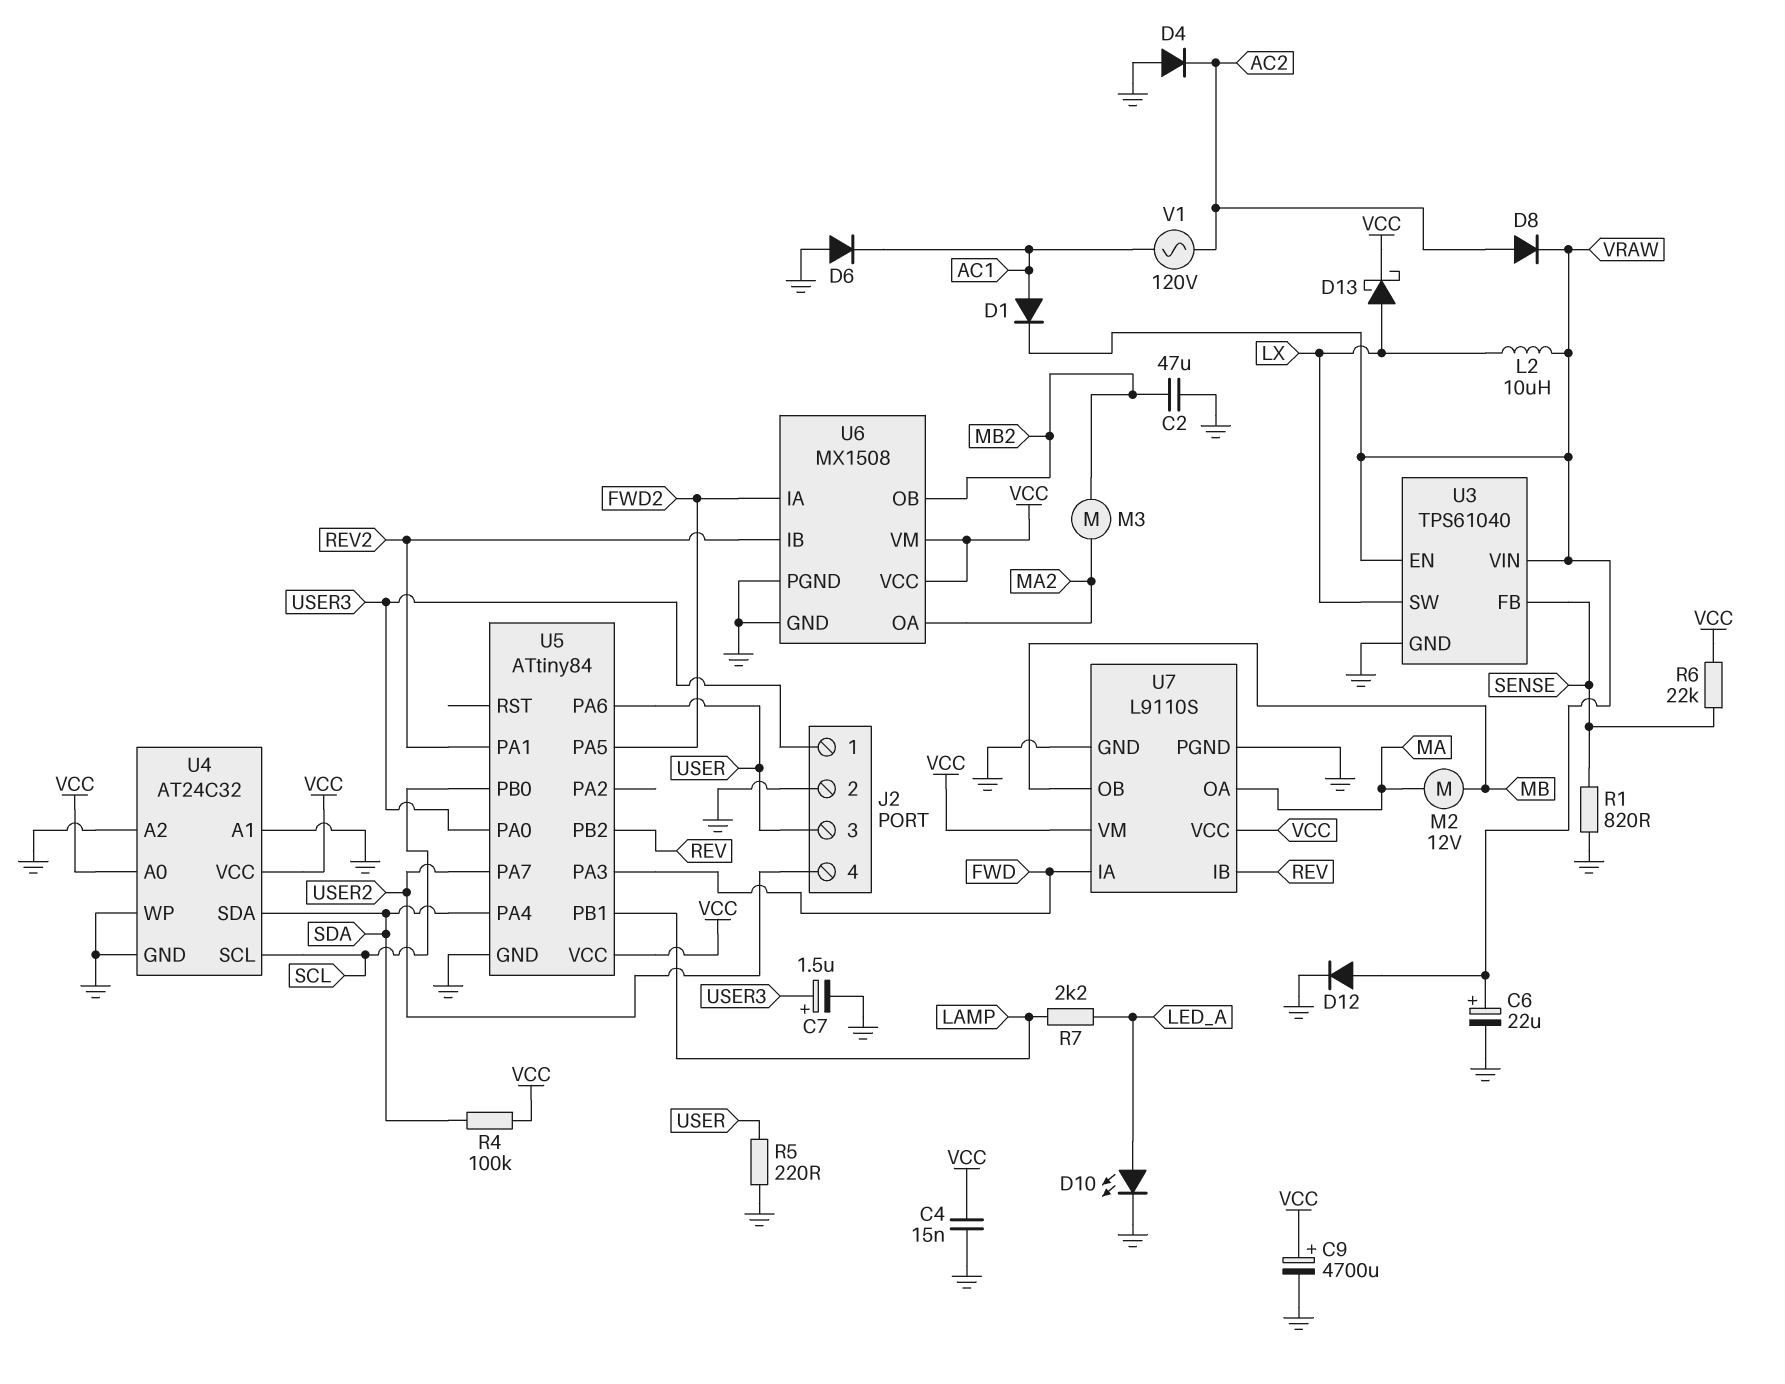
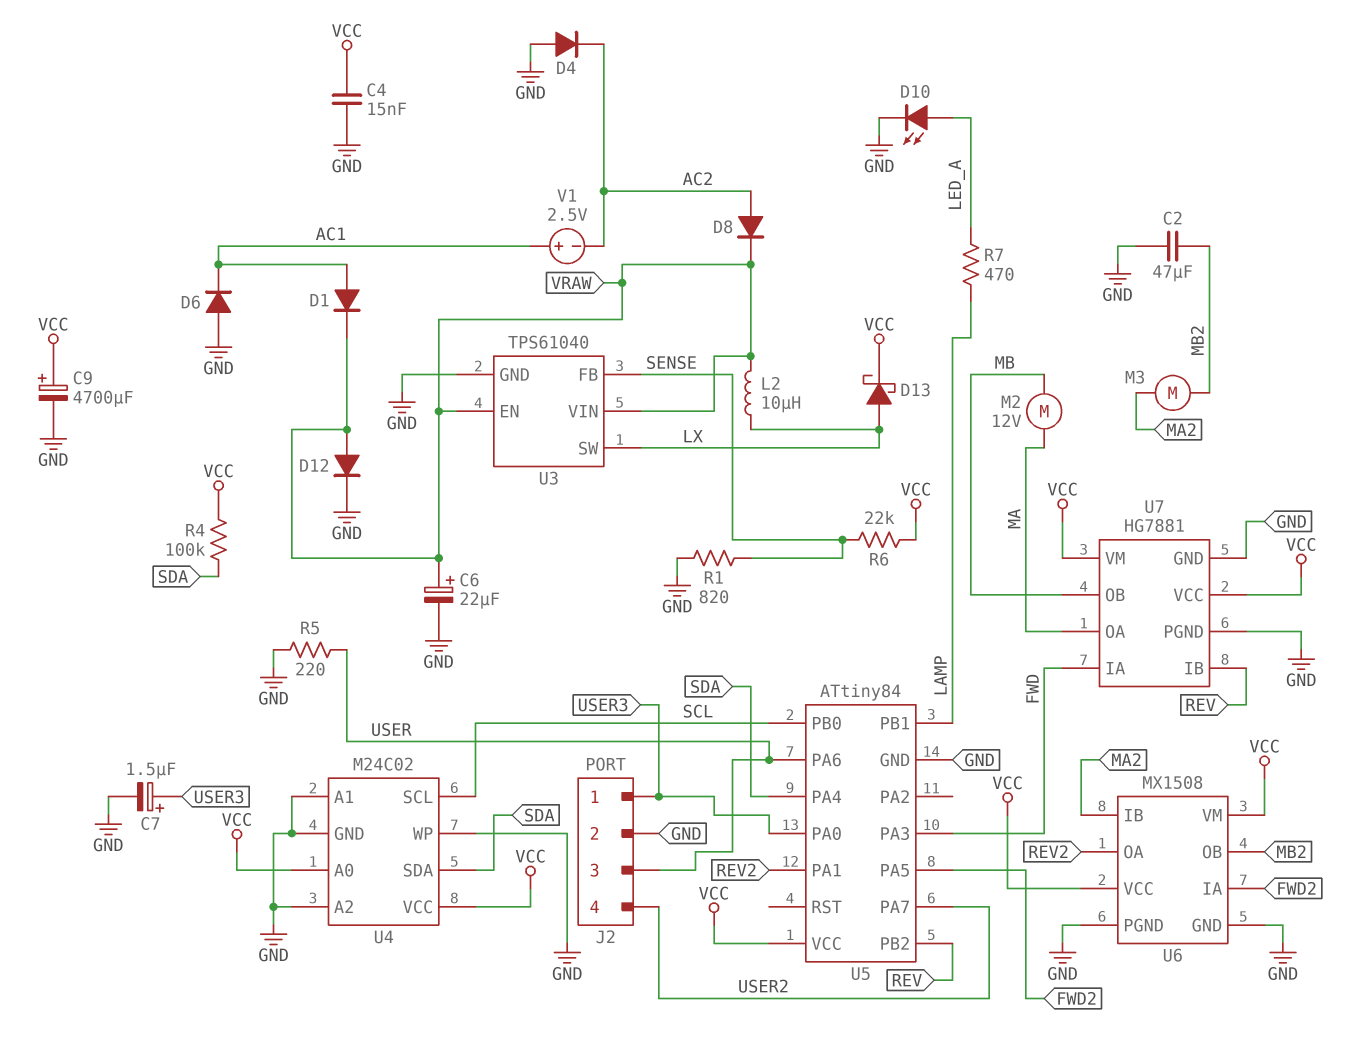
R7: 2.2k (LAMP, LED_A) -> 470 (LAMP, LED_A)
U4: AT24C32 -> M24C02
U6 pin IB: REV2 -> MA2
U6 pin OA: MA2 -> REV2
U7: L9110S -> HG7881
V1: AC 120V (AC1, AC2) -> 2.5V (plus AC1, minus AC2)

